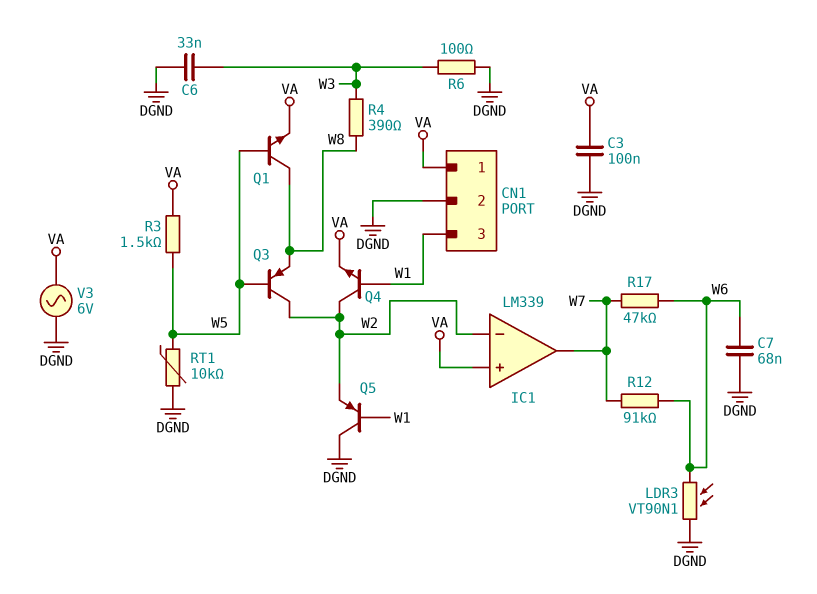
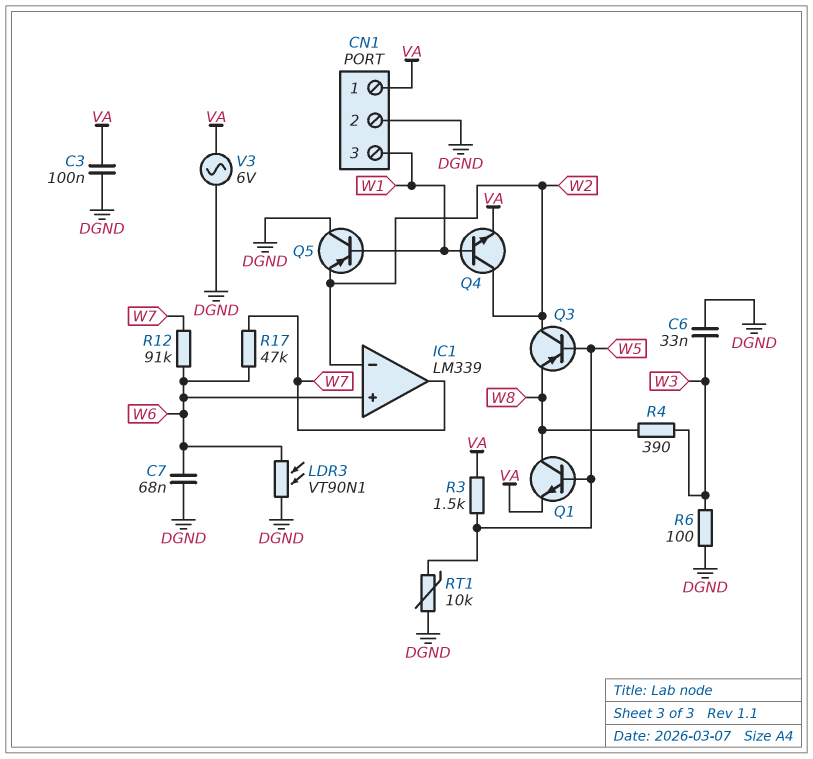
IC1 pin in+: VA -> W6

